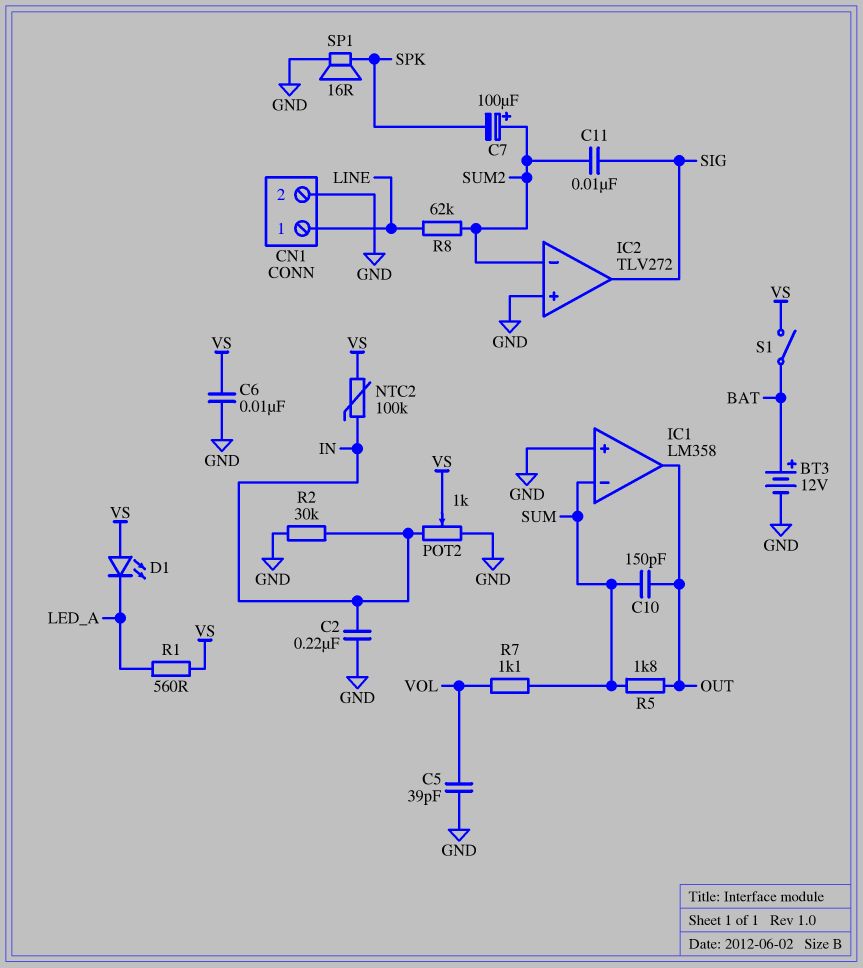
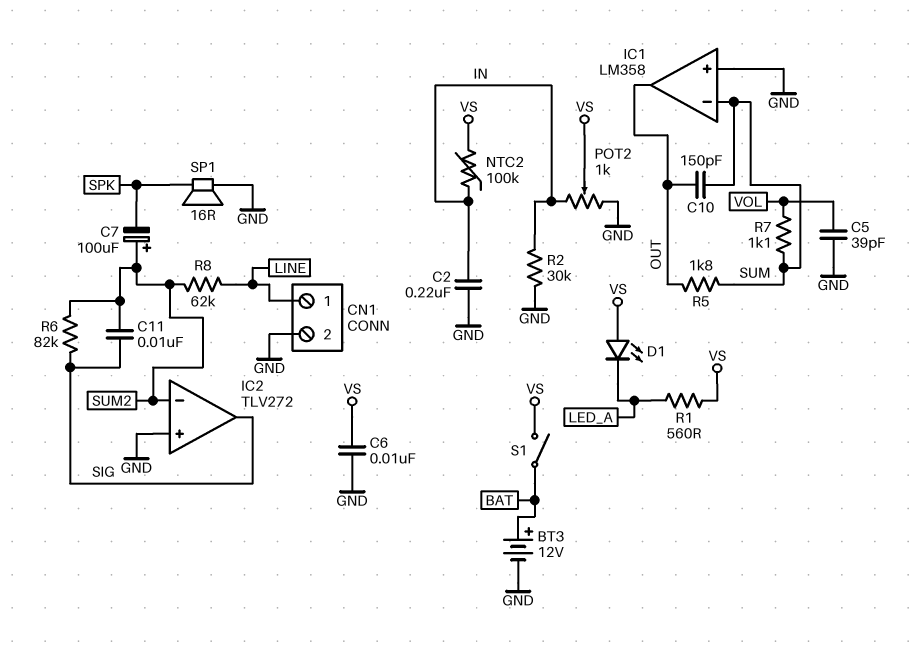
R6: none -> 82k (SIG, SUM2)

